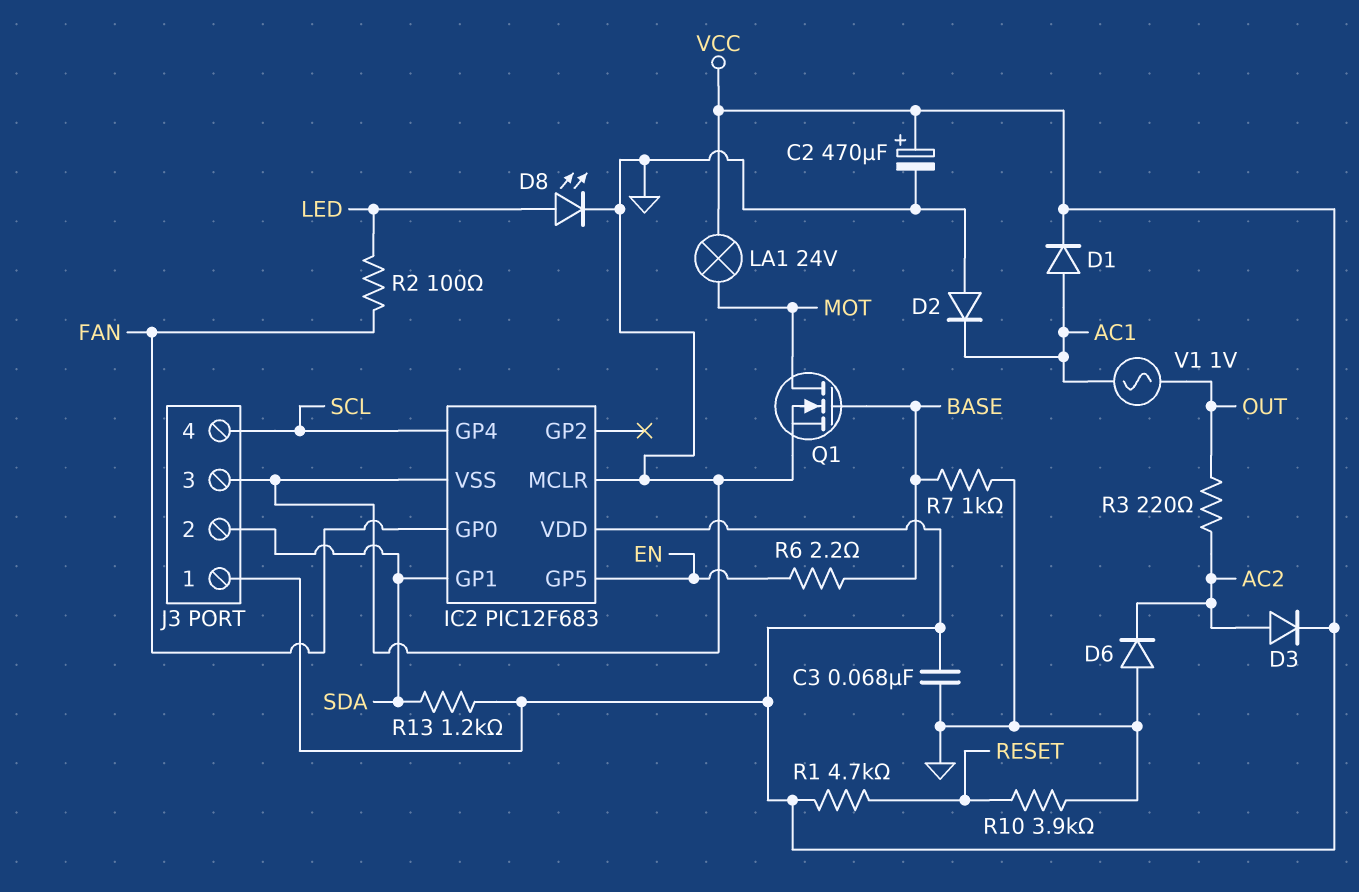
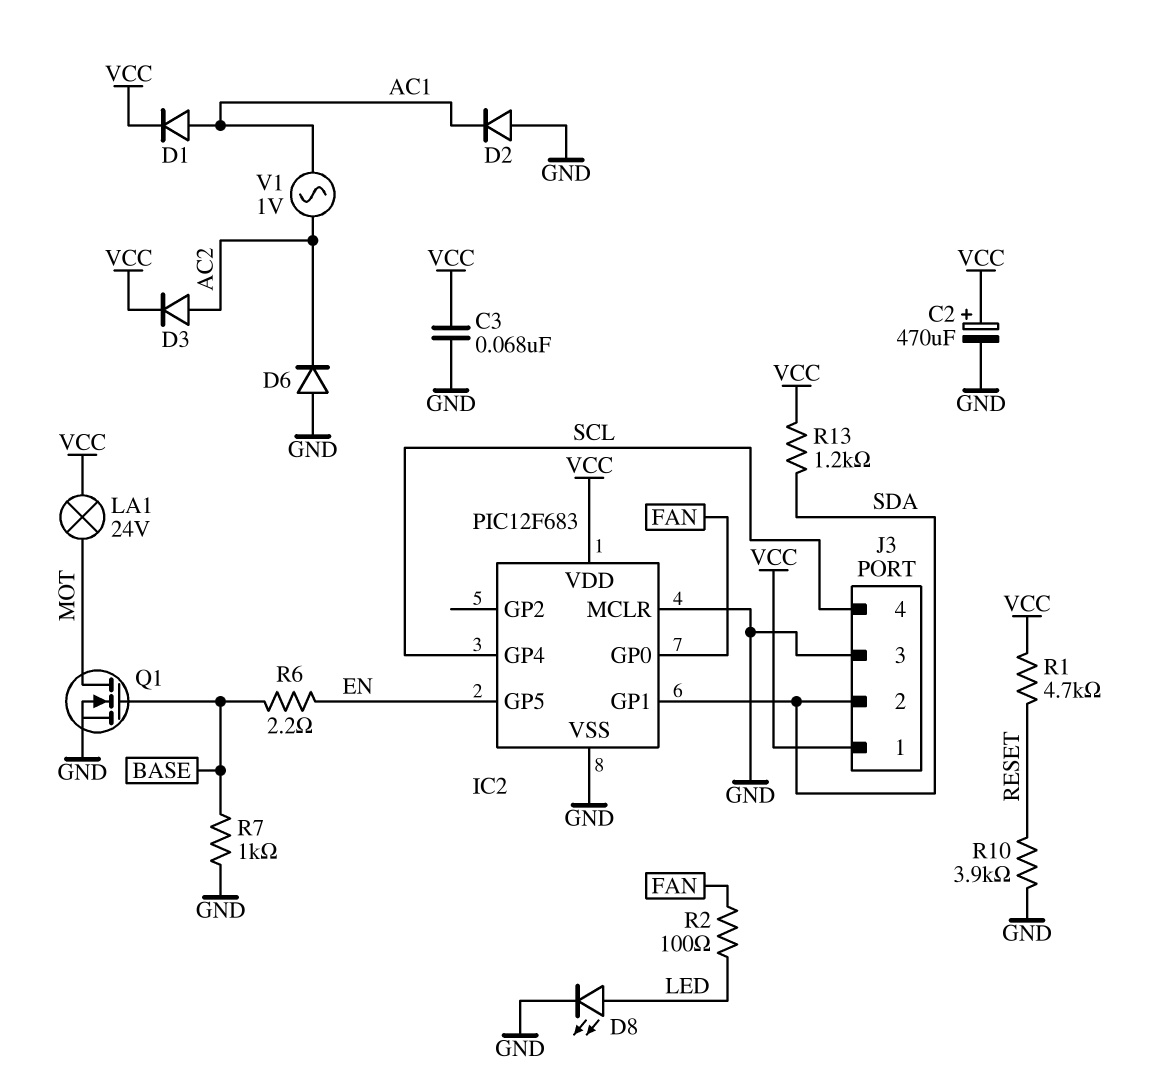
R3: 220 (AC2, OUT) -> none
V1: AC 1V (AC1, OUT) -> AC 1V (AC1, AC2)

